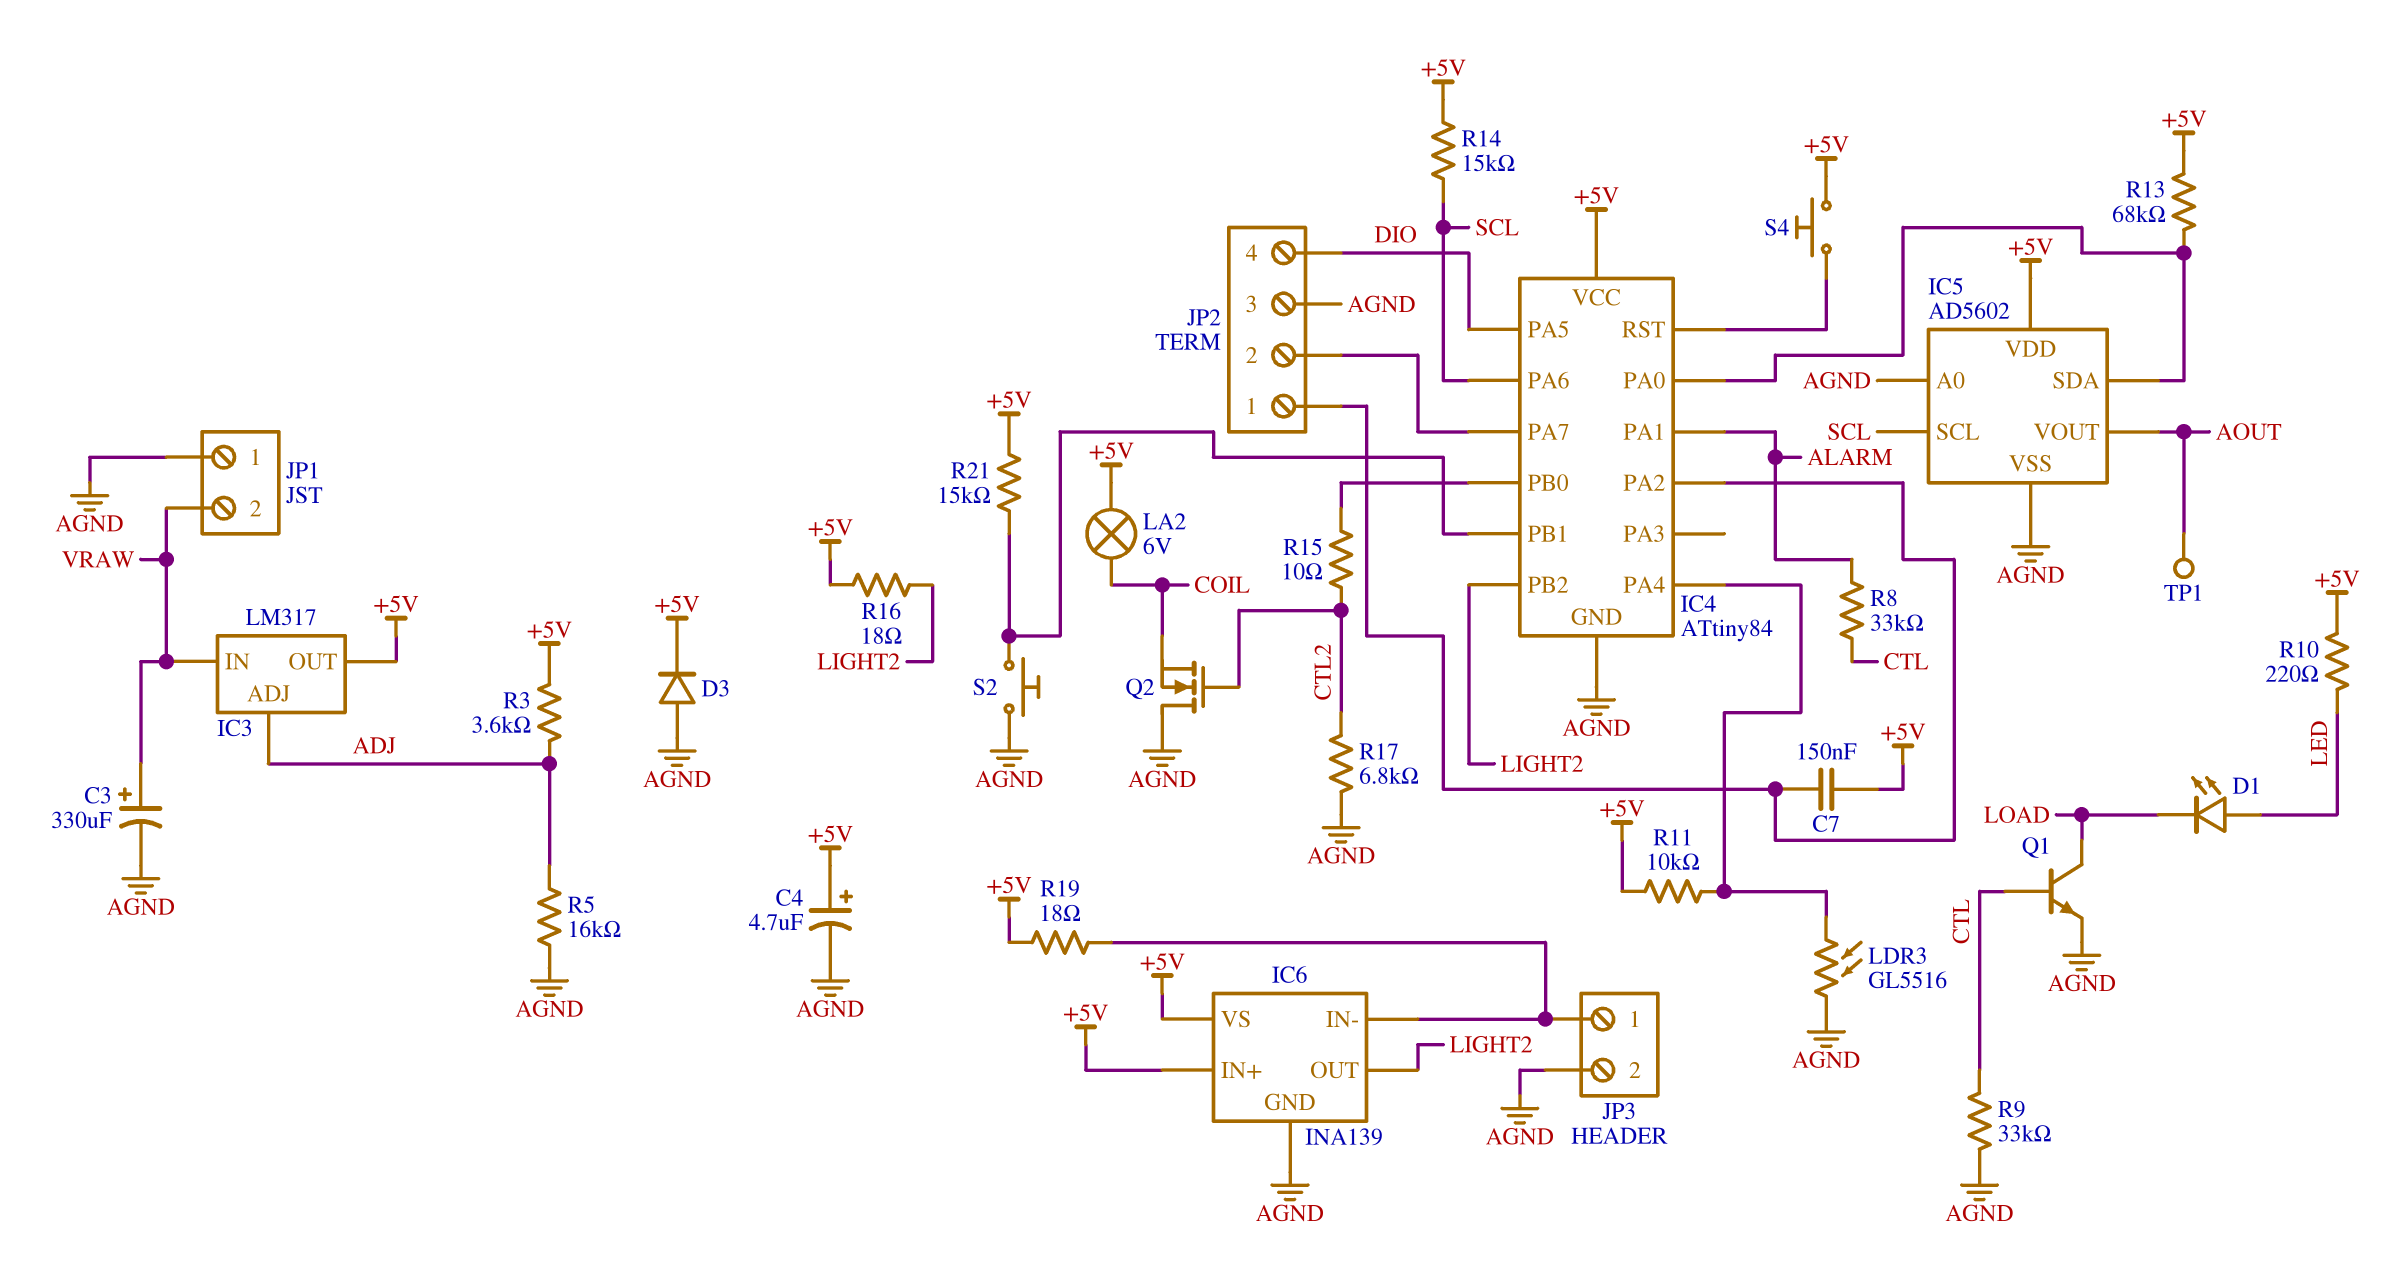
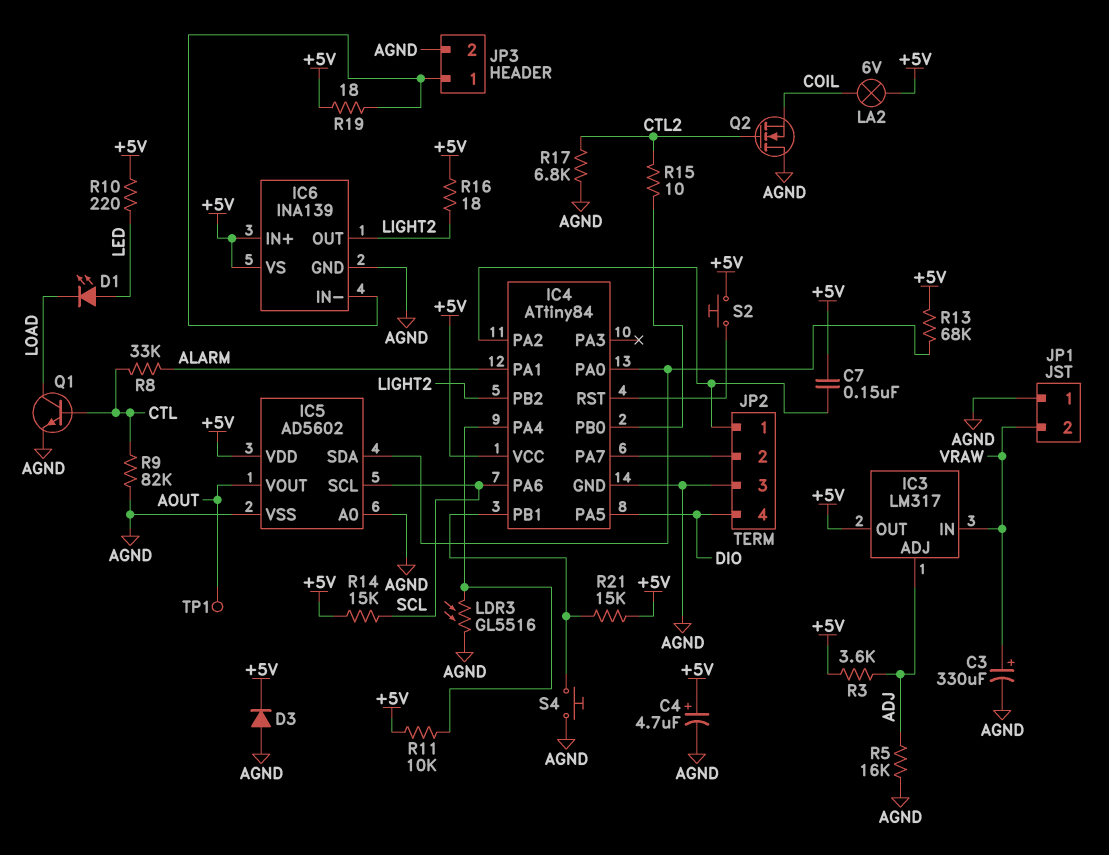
R9: 33k (AGND, CTL) -> 82k (AGND, CTL)
S2: button (AGND, IC4/PB1) -> button (+5V, IC4/RST)
S4: button (+5V, IC4/RST) -> button (AGND, IC4/PB1)

